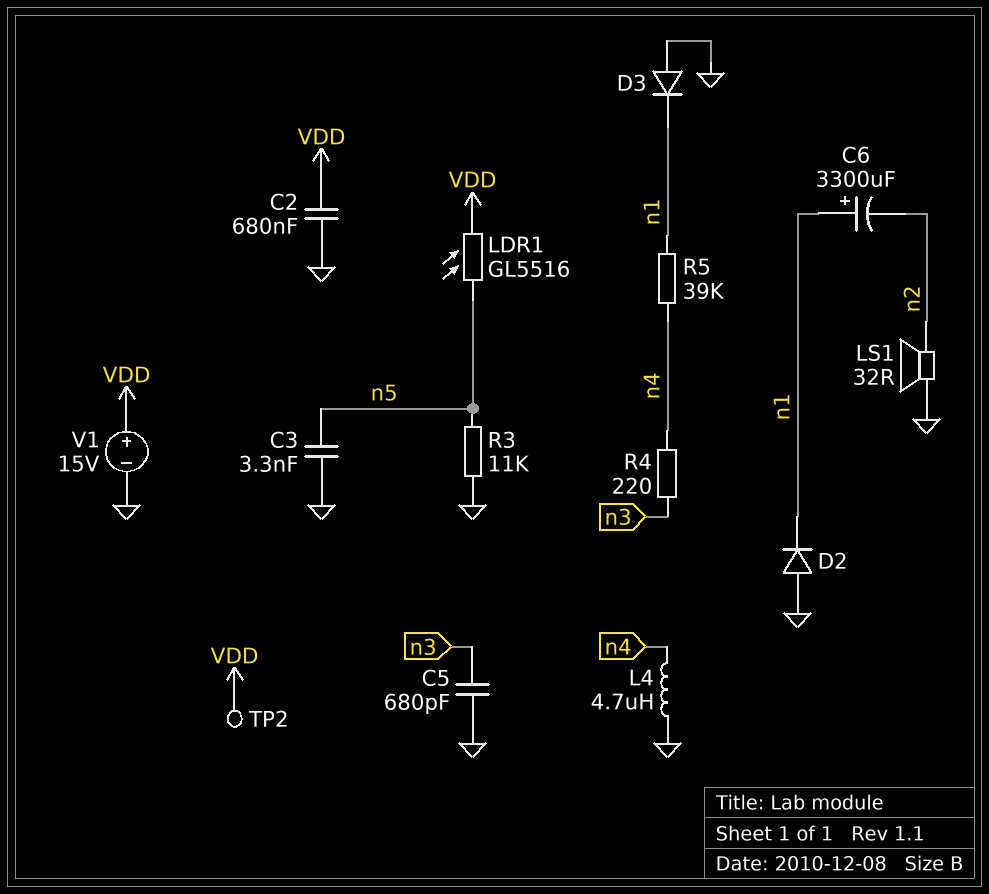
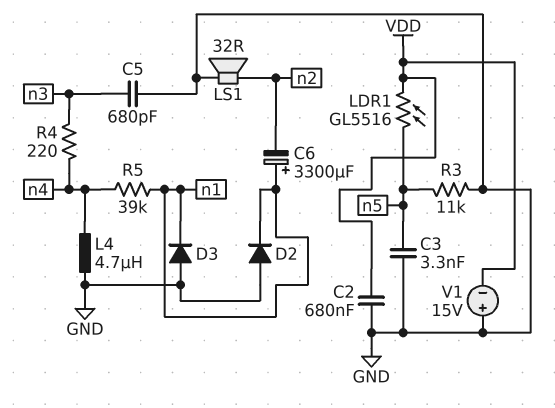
TP2: test point (VDD) -> none
V1: 15V (plus VDD, minus GND) -> 15V (plus GND, minus VDD)

